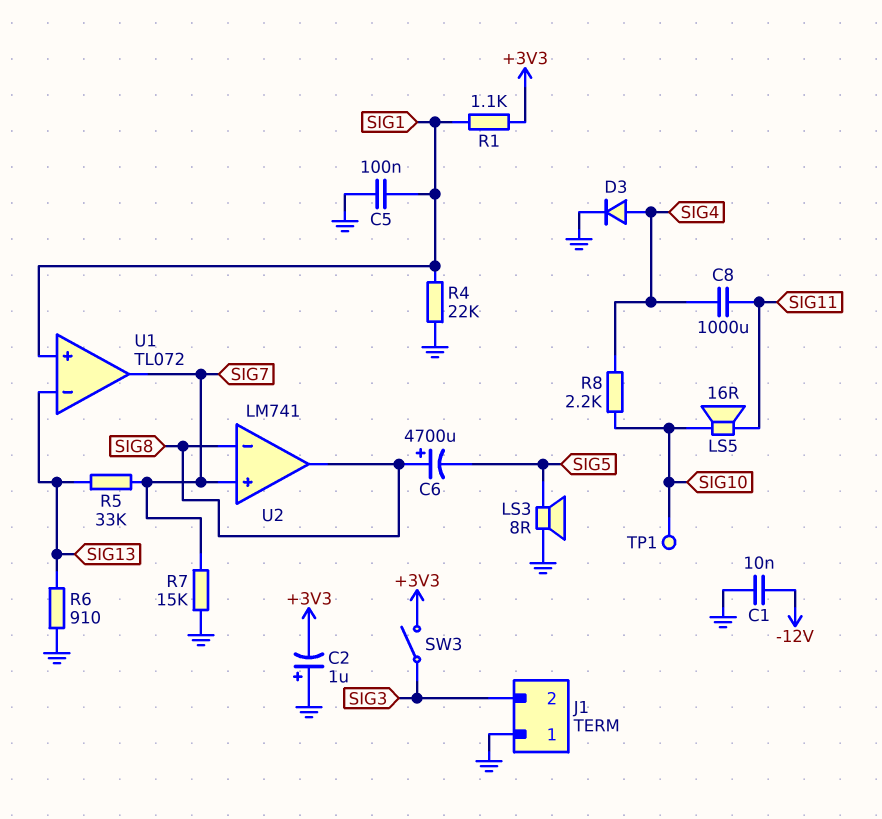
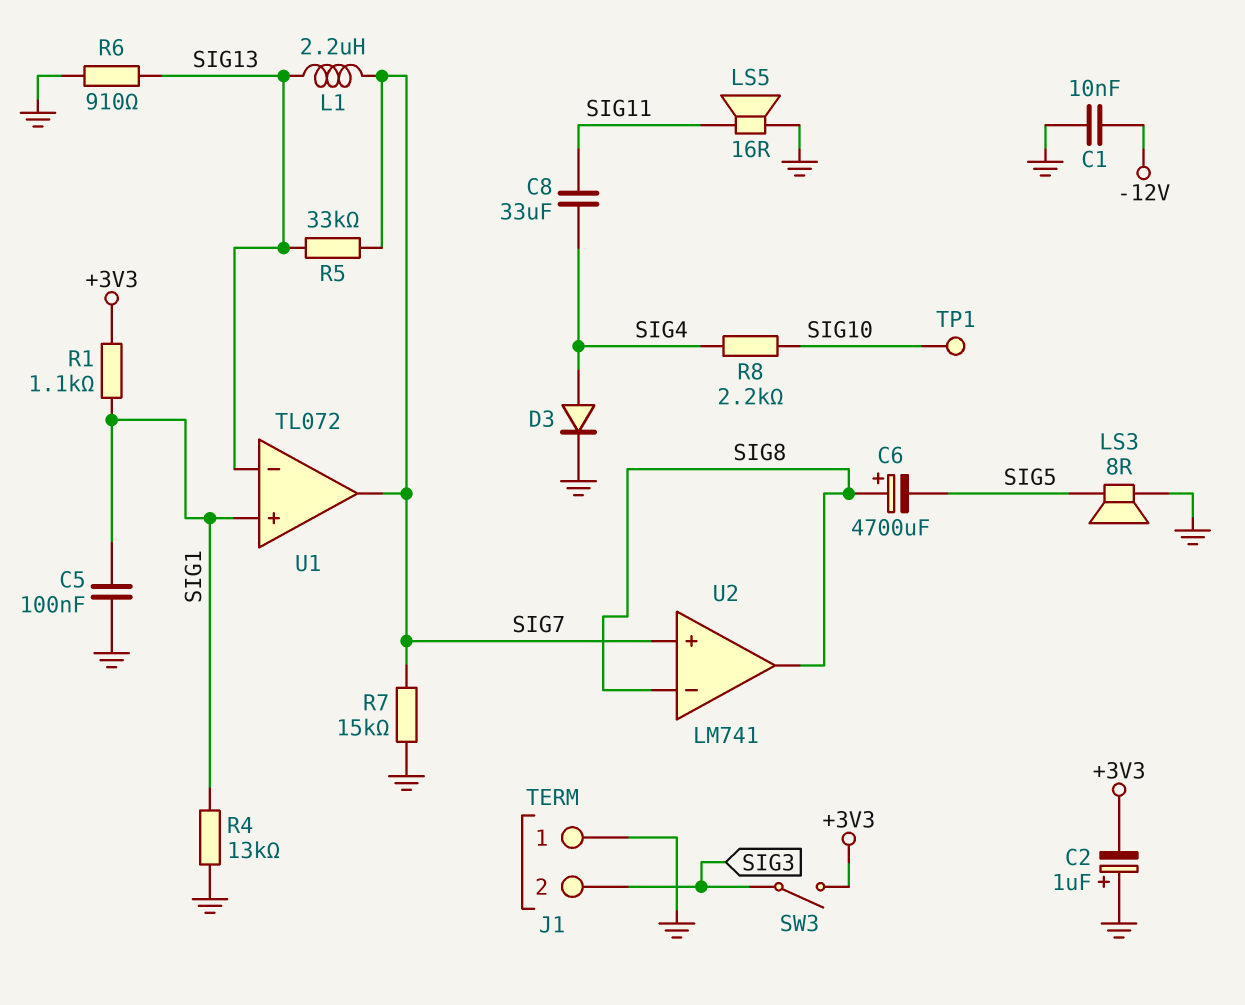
C8: 1000uF (SIG4, SIG11) -> 33uF (SIG4, SIG11)
L1: none -> 2.2uH (SIG7, SIG13)
LS5: speaker 16R (SIG10, SIG11) -> speaker 16R (GND, SIG11)
R4: 22k (GND, SIG1) -> 13k (GND, SIG1)

